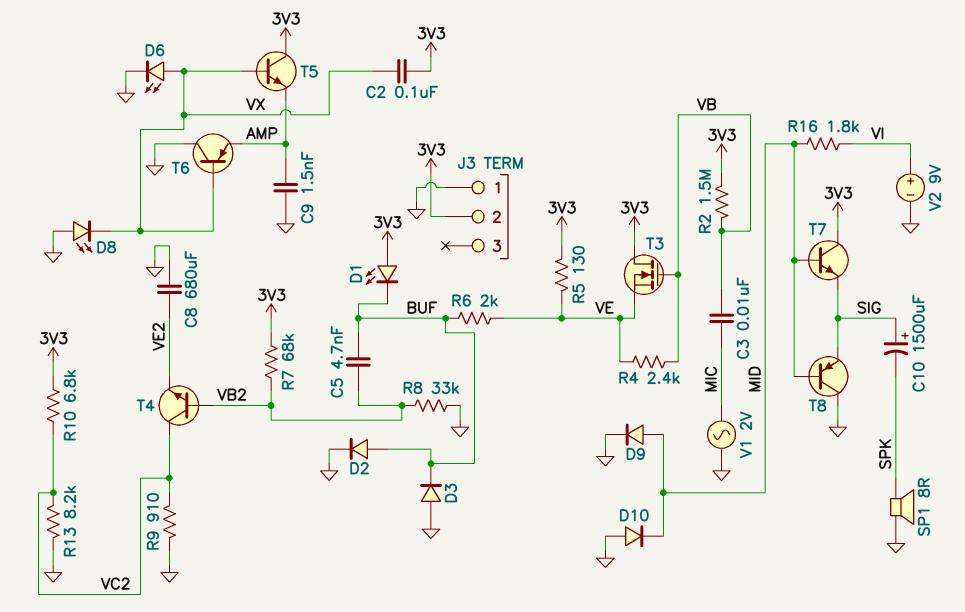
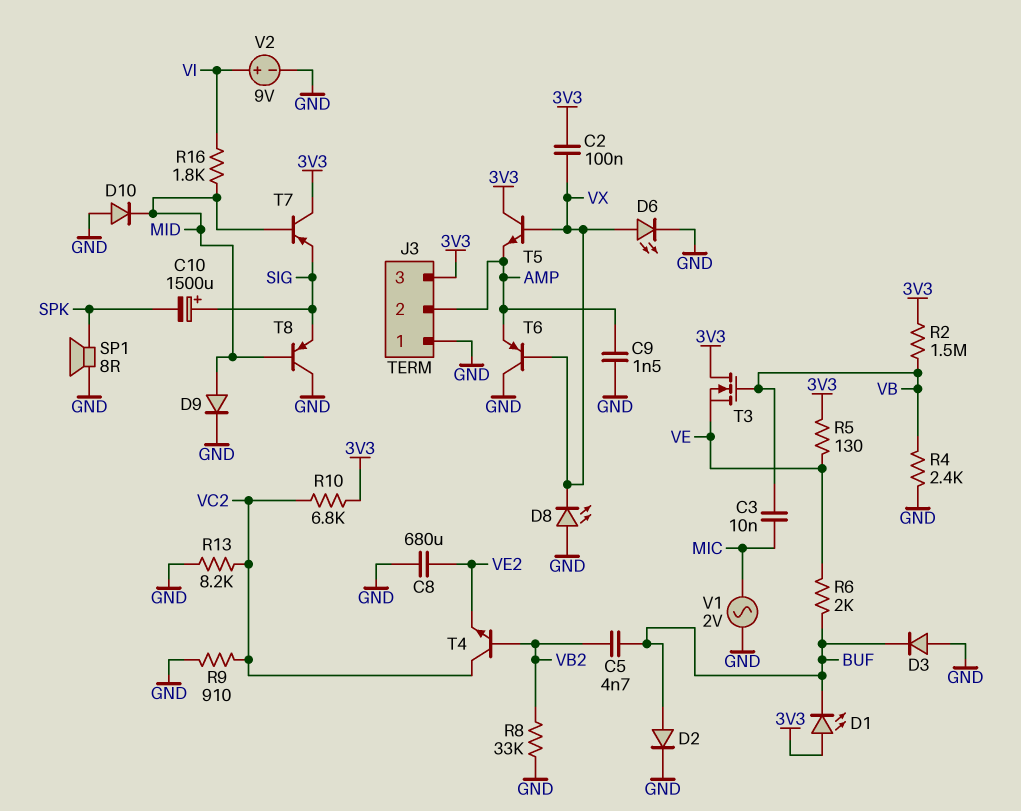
J3 pin 2: 3V3 -> AMP
J3 pin 3: none -> 3V3
R4: 2.4k (VB, VE) -> 2.4k (GND, VB)
R7: 68k (3V3, VB2) -> none
T7: NPN (B MID, C 3V3, E SIG) -> PNP (B MID, C 3V3, E SIG)

